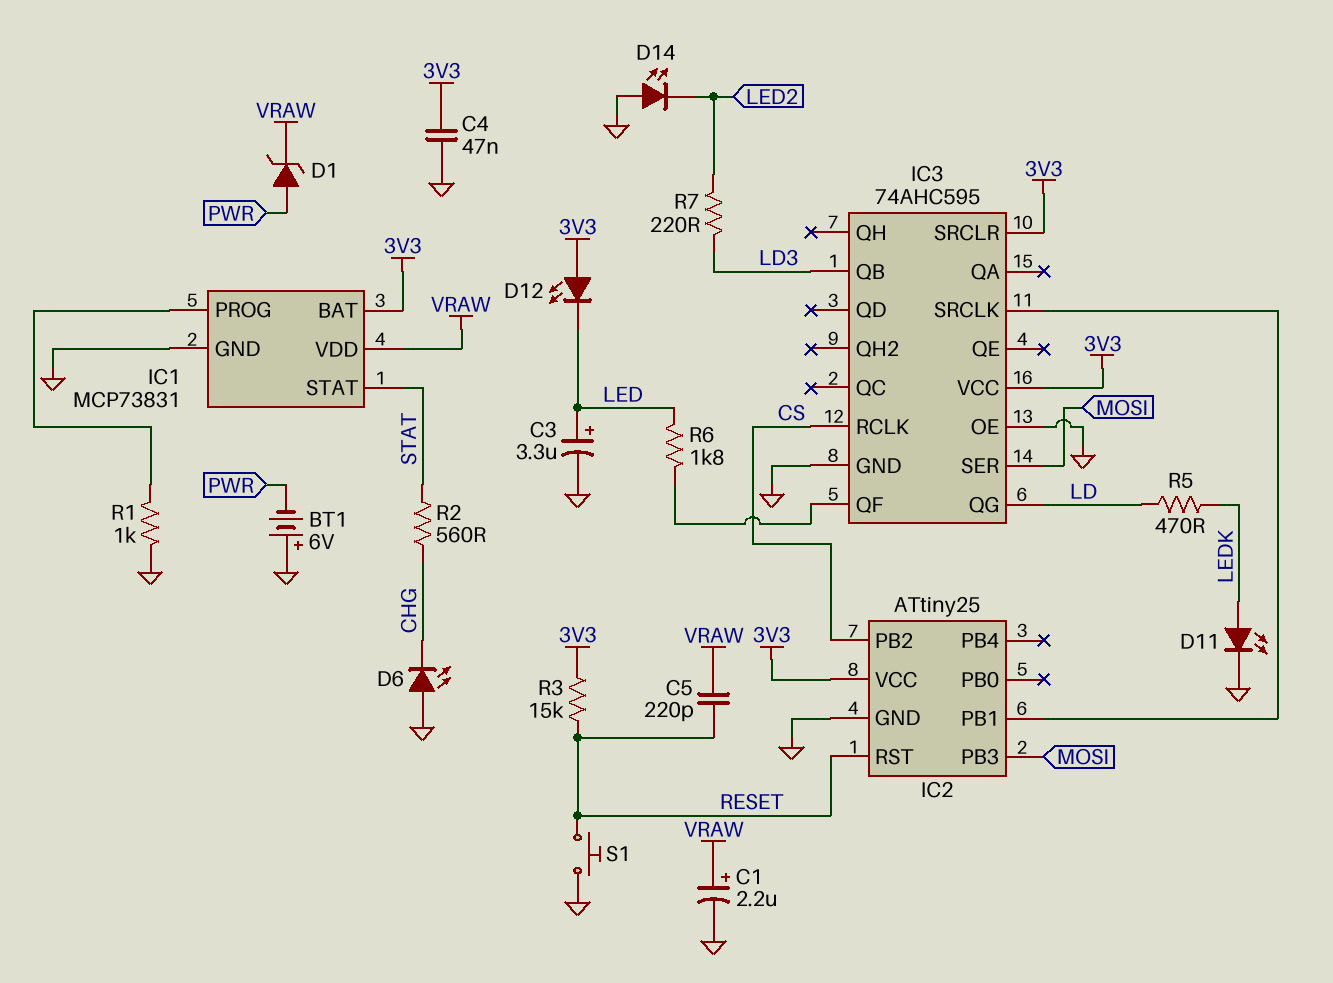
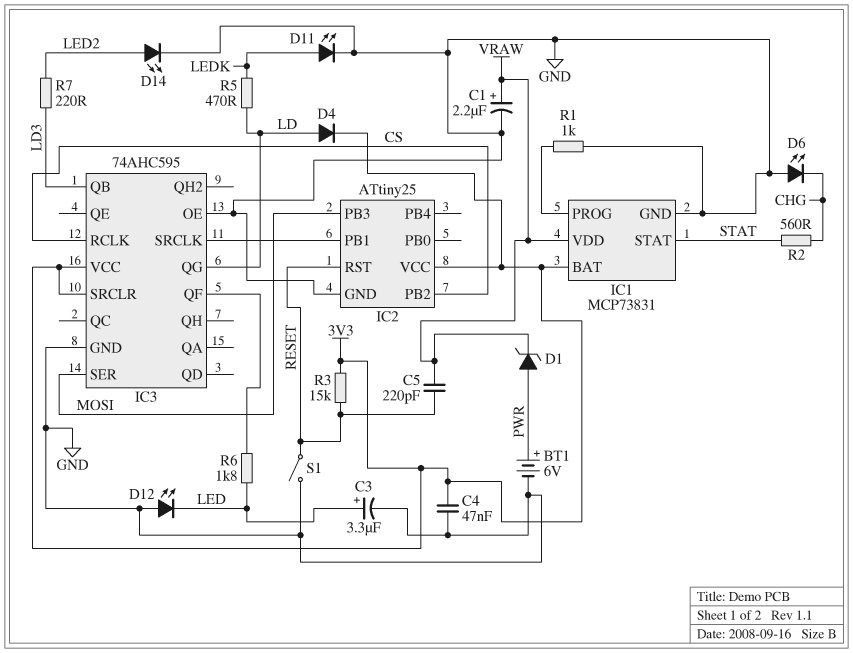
BT1: 6V (plus GND, minus PWR) -> 6V (plus PWR, minus GND)
D4: none -> diode (A LD, K 3V3)
D12: LED (A 3V3, K LED) -> LED (A GND, K LED)
D14: LED (A GND, K LED2) -> LED (A LED2, K GND)
S1: button (GND, RESET) -> switch (GND, RESET)

